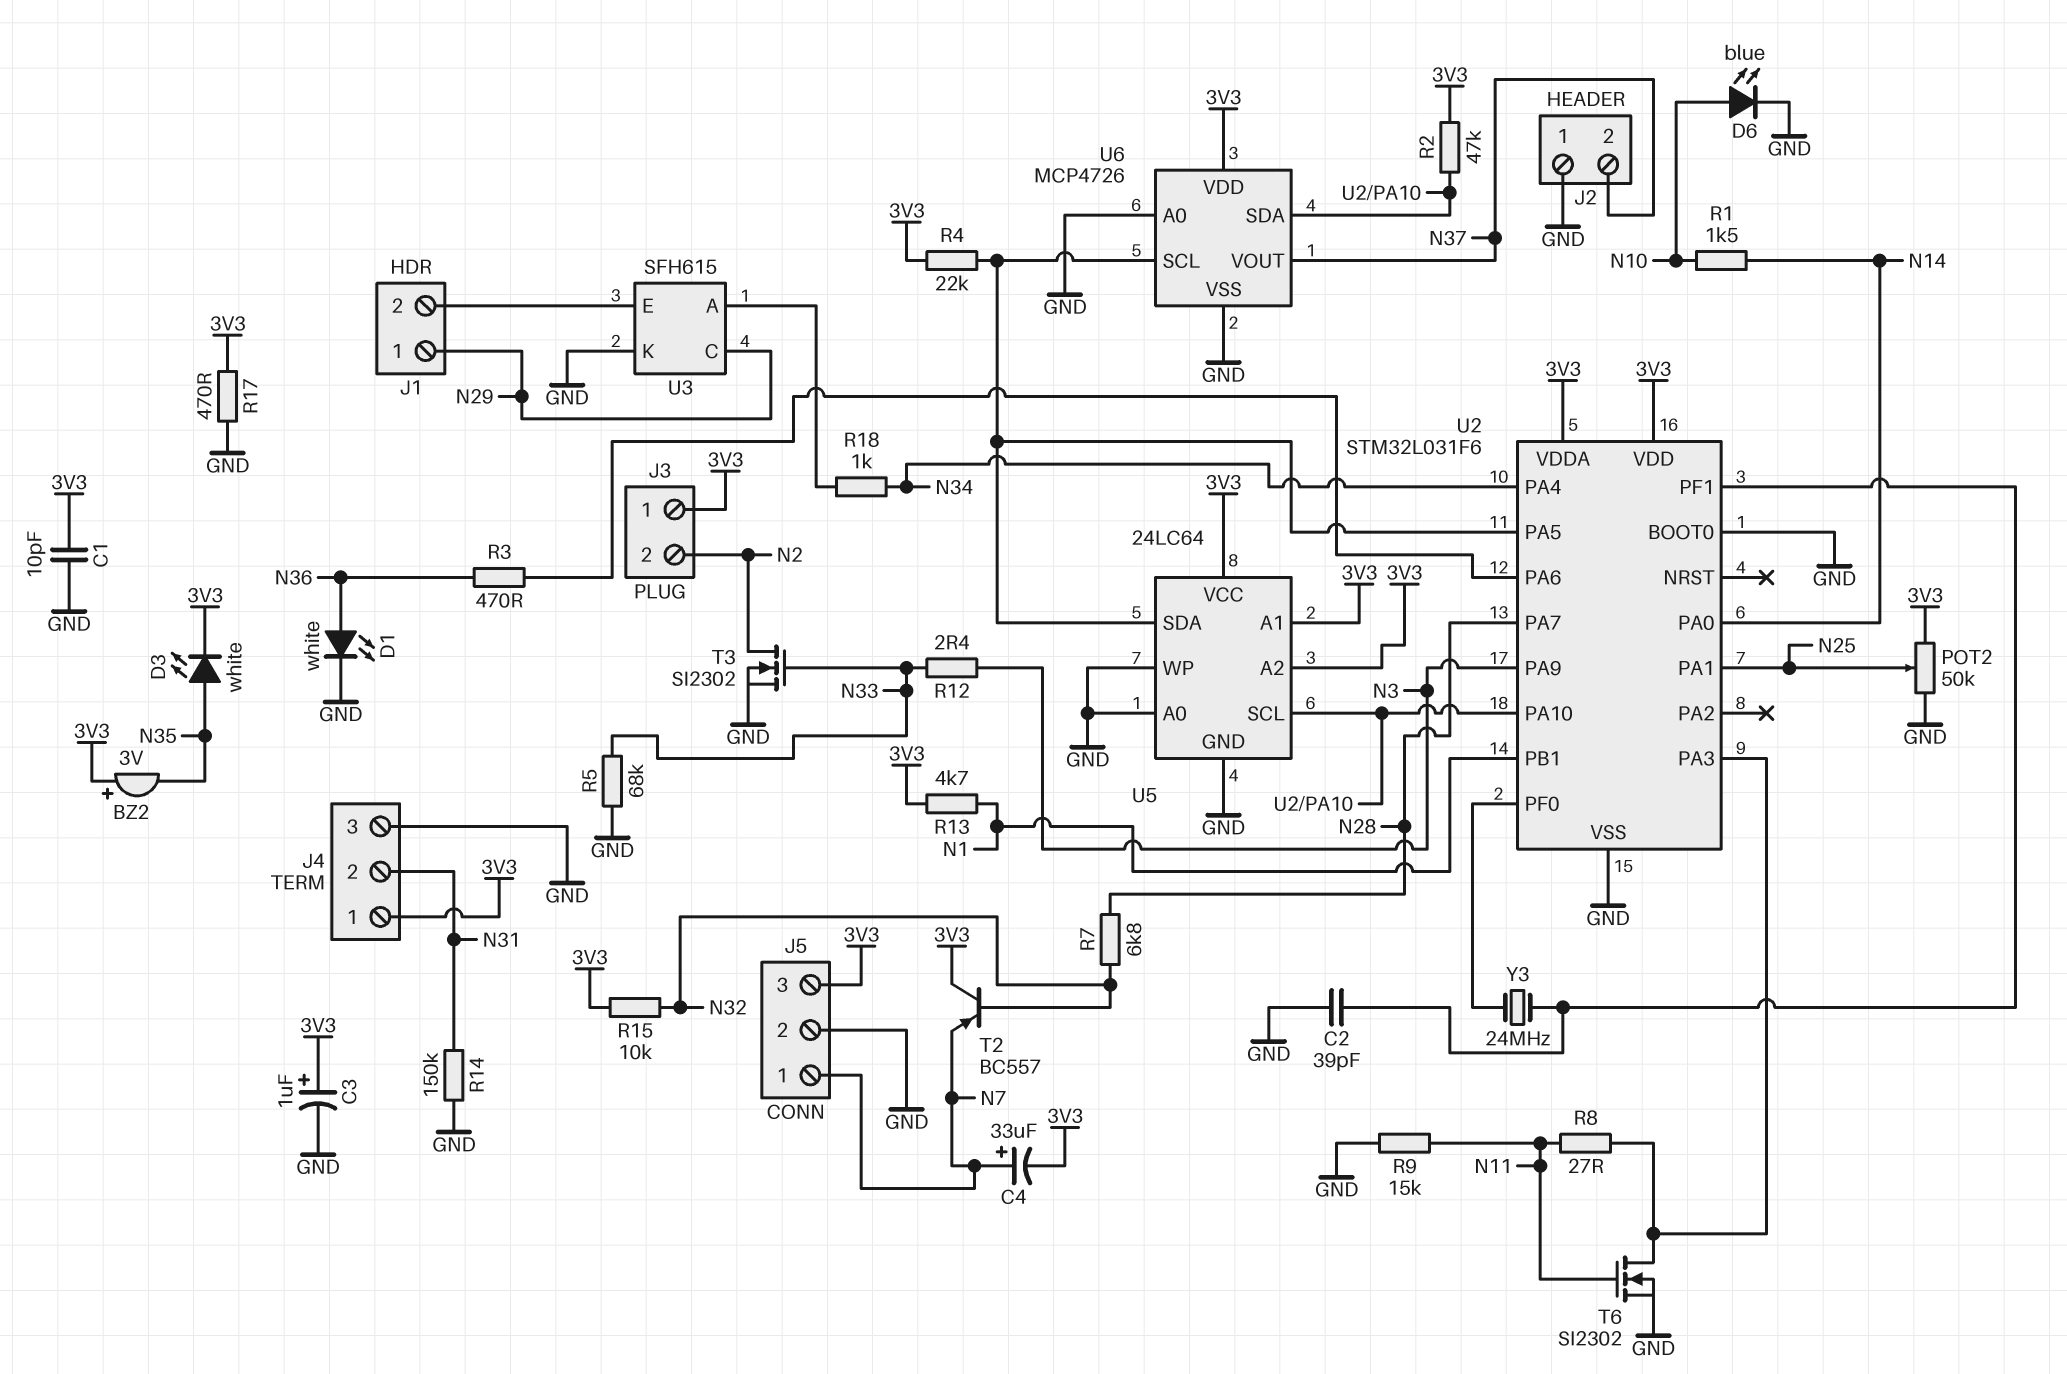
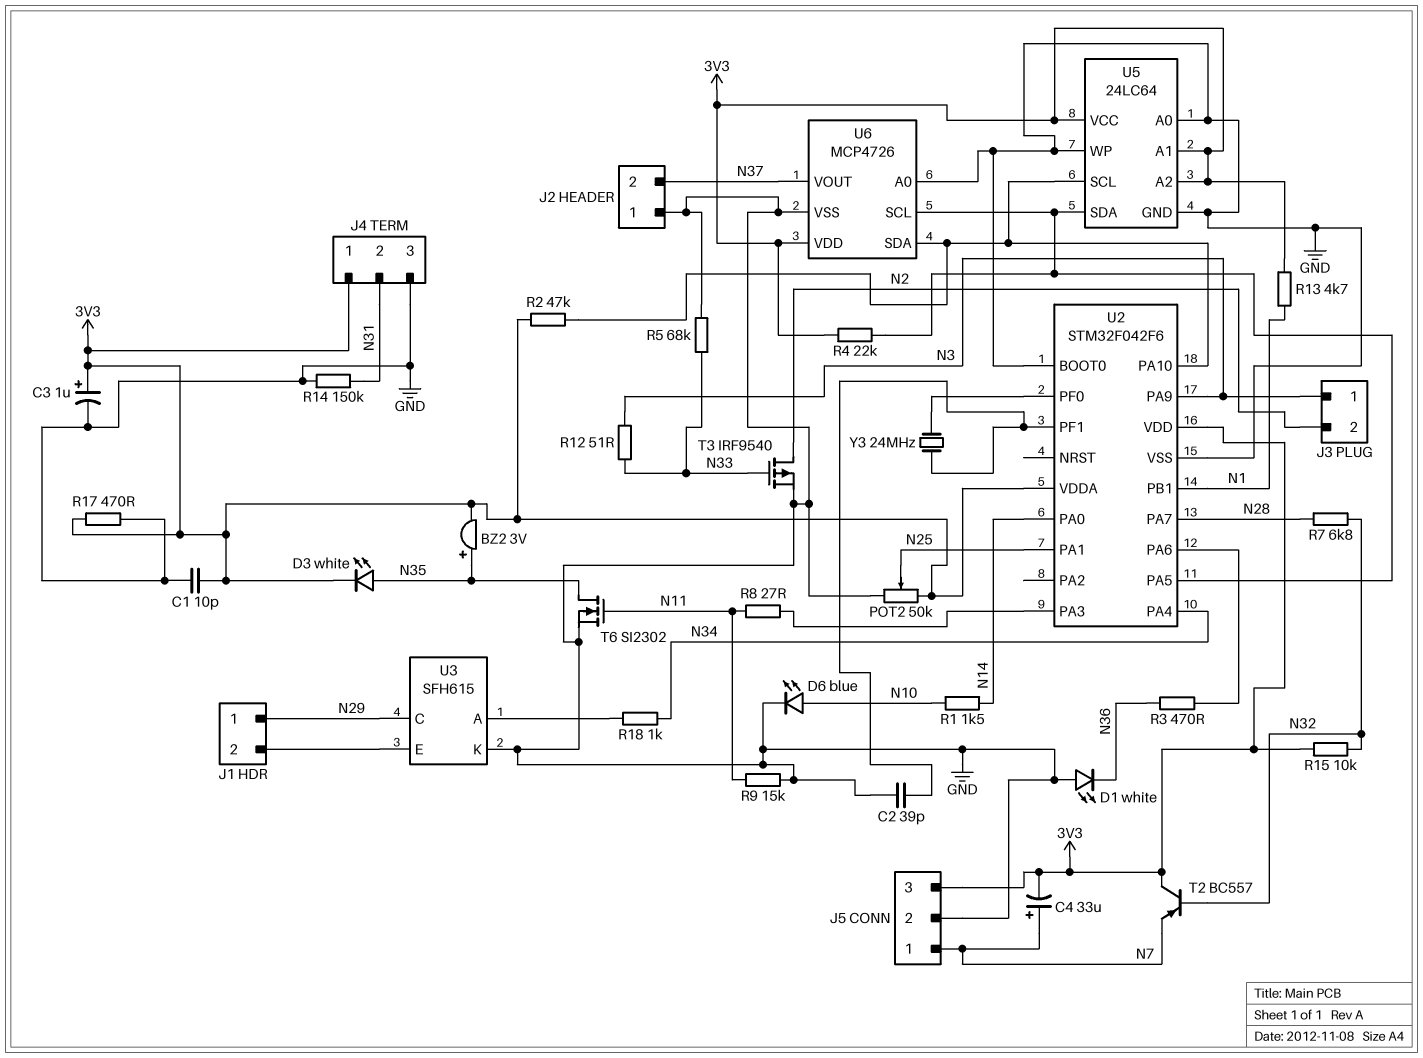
BZ2: buzzer 3V (plus 3V3, minus N35) -> buzzer 3V (plus N35, minus 3V3)
D1: LED white (A N36, K GND) -> LED white (A GND, K N36)
J3 pin 1: 3V3 -> N3
R12: 2.4 (N3, N33) -> 51 (N3, N33)
T3: NMOS SI2302 (G N33, D N2, S GND) -> PMOS IRF9540 (G N33, D N2, S GND)
T6: NMOS SI2302 (G N11, D U2/PA3, S GND) -> NMOS SI2302 (G N11, D N35, S GND)
U2: STM32L031F6 -> STM32F042F6

